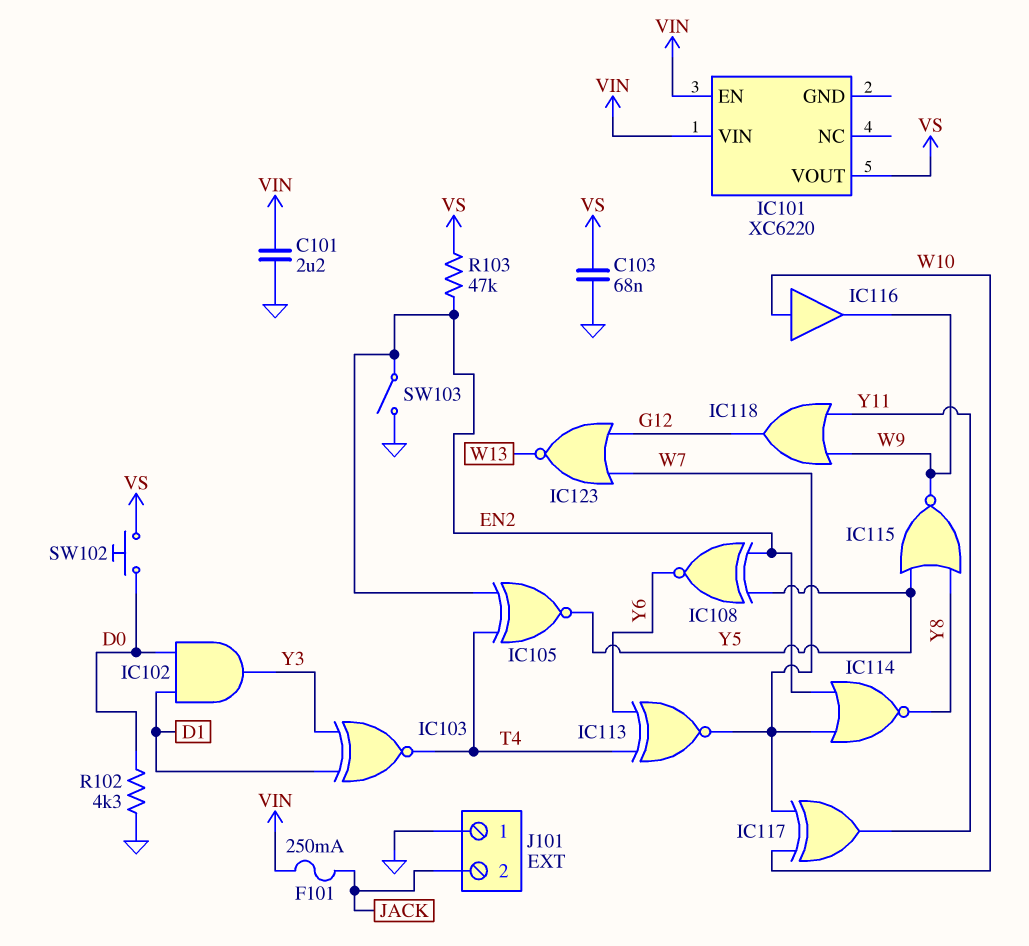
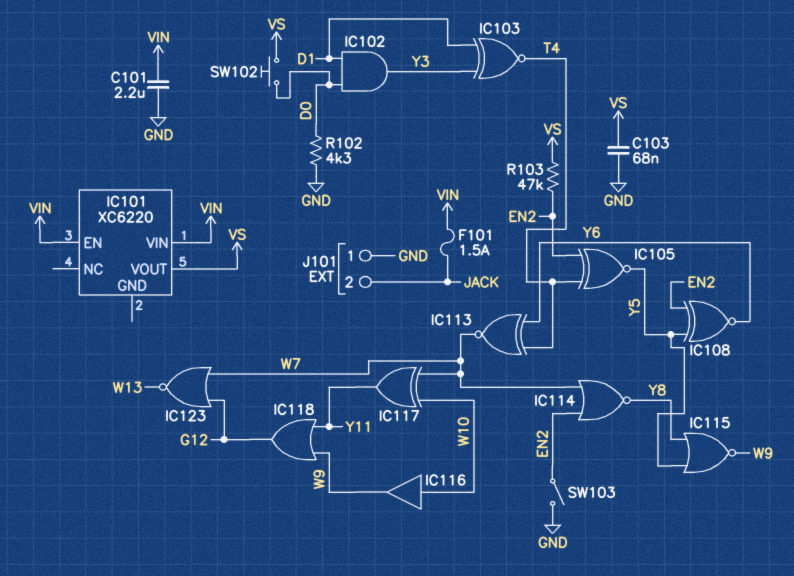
F101: 250mA (JACK, VIN) -> 1.5A (JACK, VIN)

